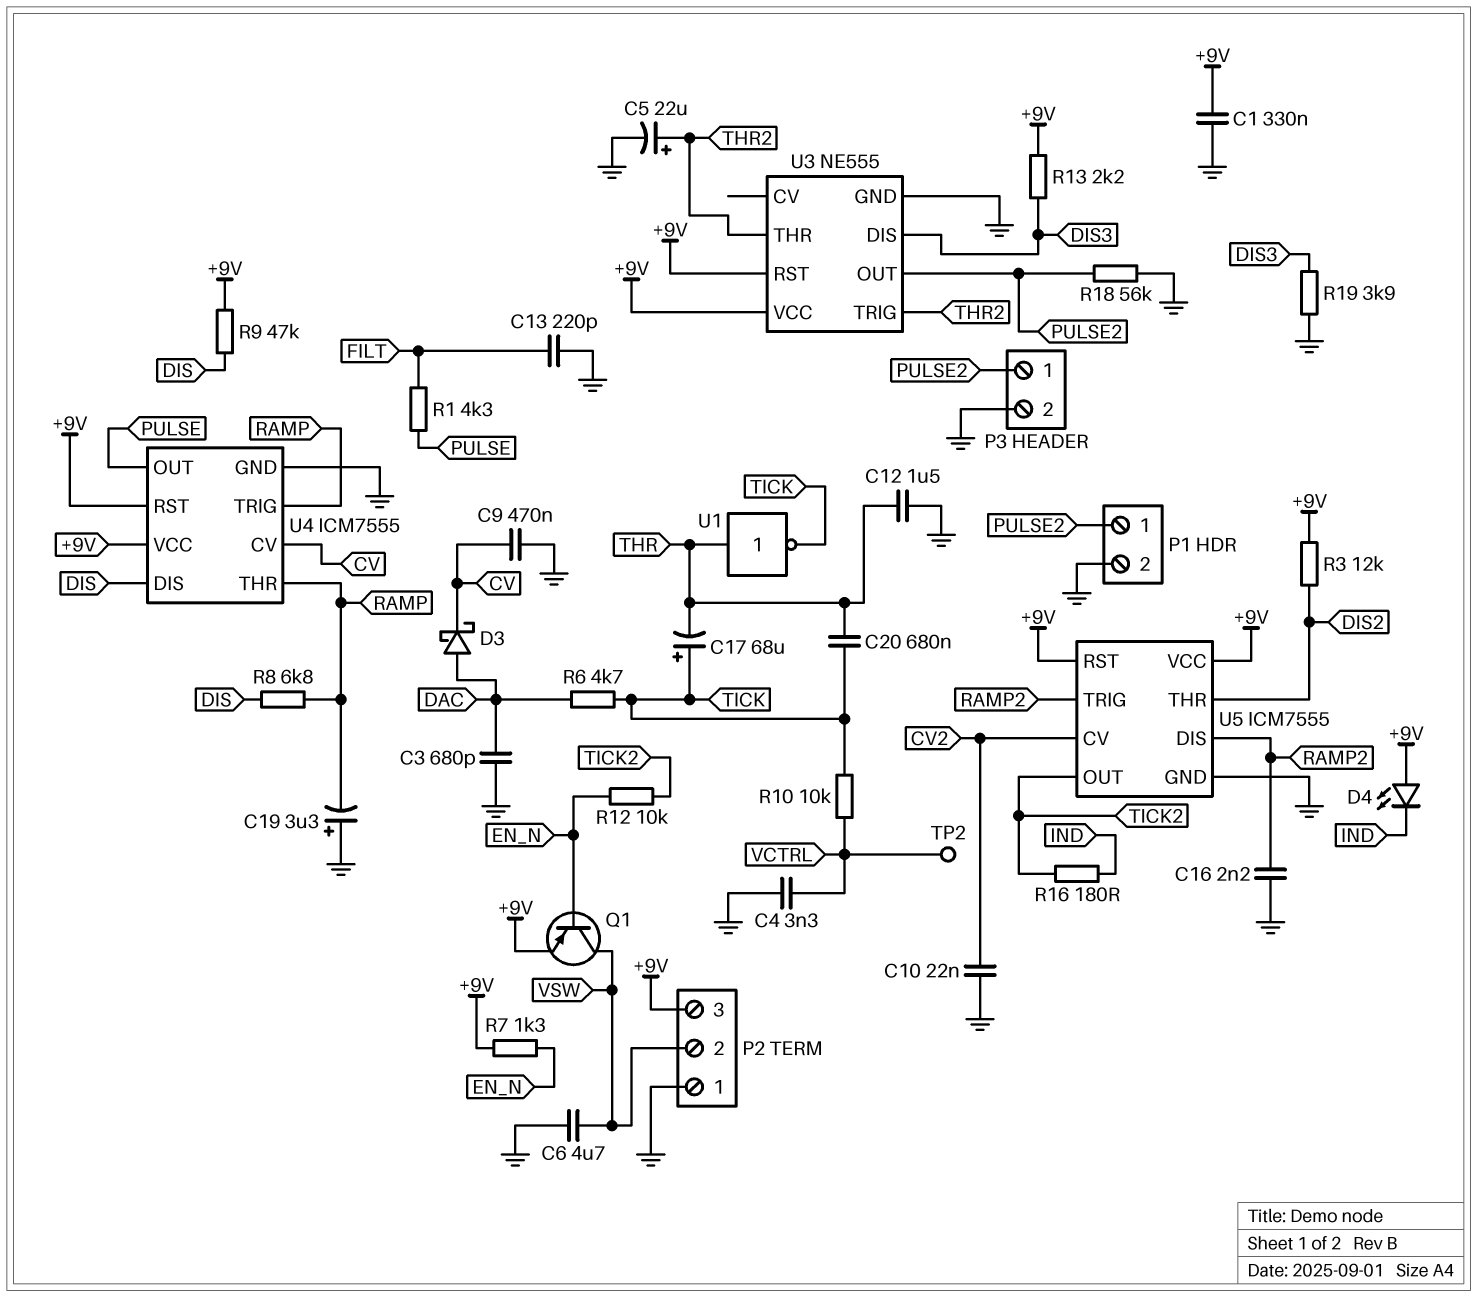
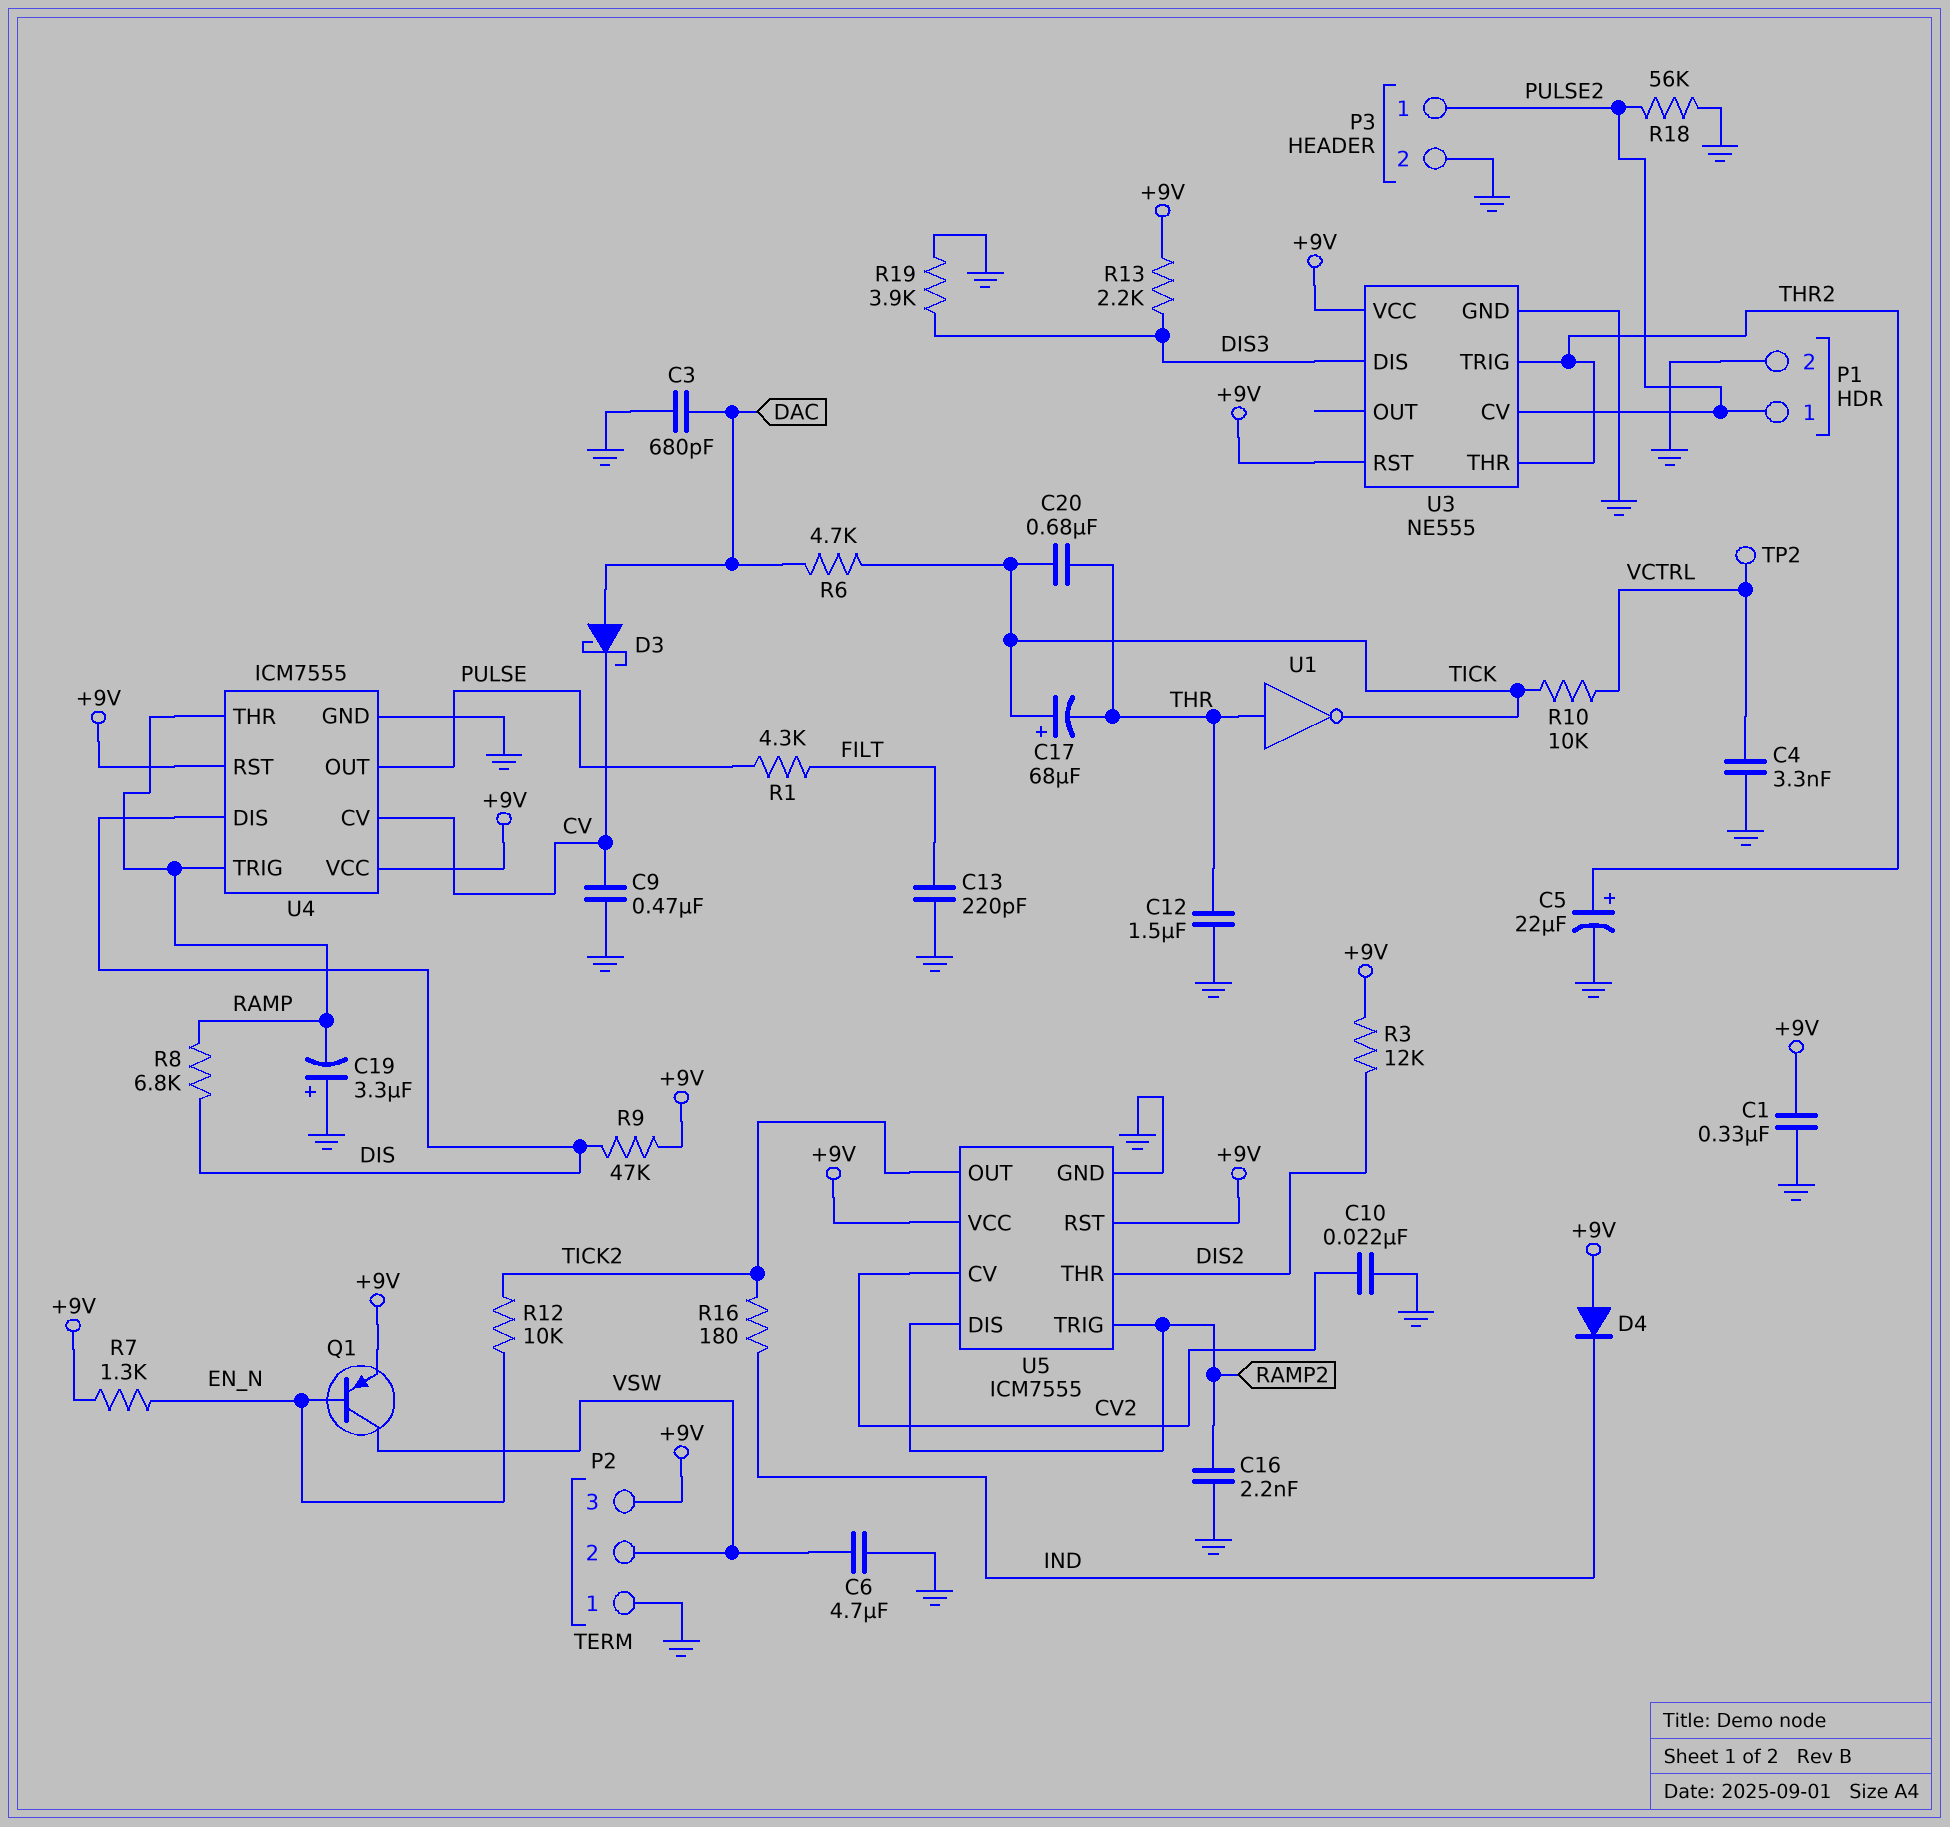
D4: LED (A +9V, K IND) -> diode (A +9V, K IND)
U3 pin CV: none -> PULSE2
U3 pin OUT: PULSE2 -> none

